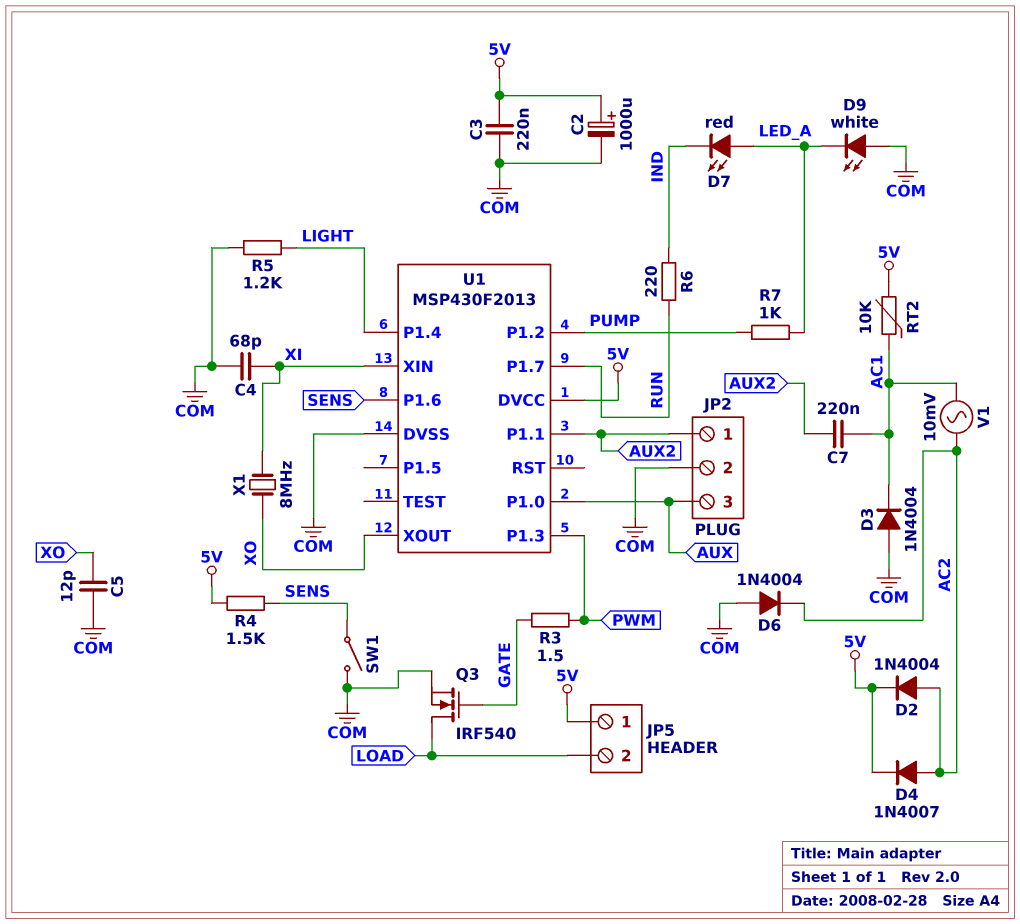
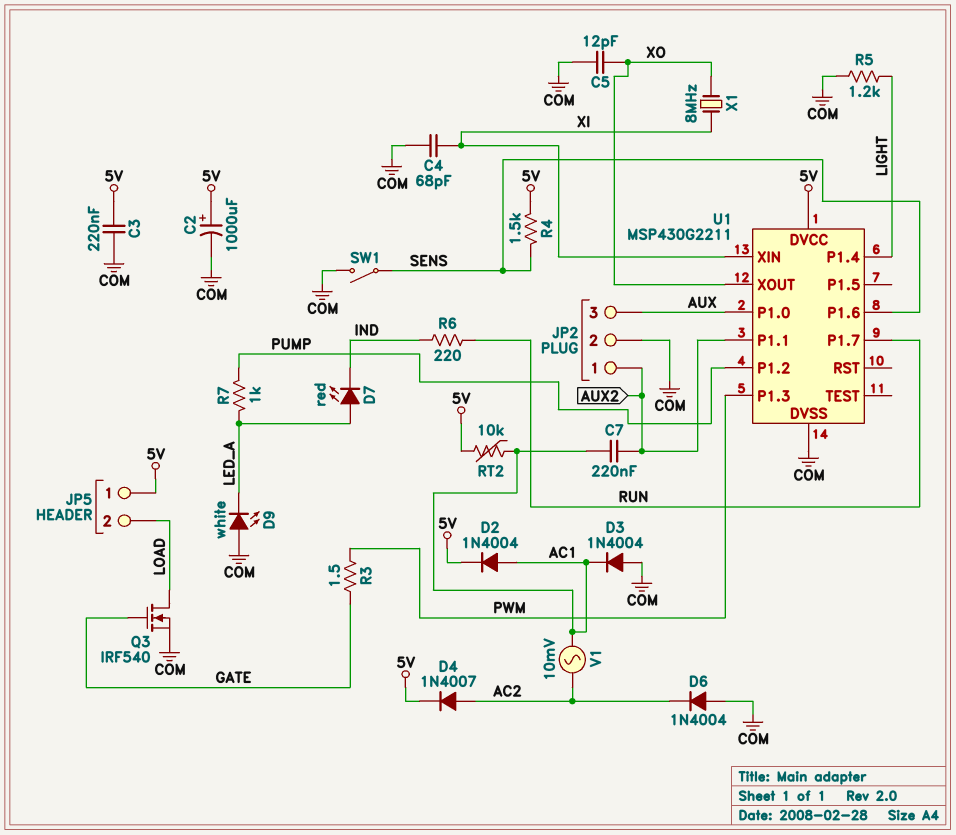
D2: diode 1N4004 (A AC2, K 5V) -> diode 1N4004 (A AC1, K 5V)
U1: MSP430F2013 -> MSP430G2211

